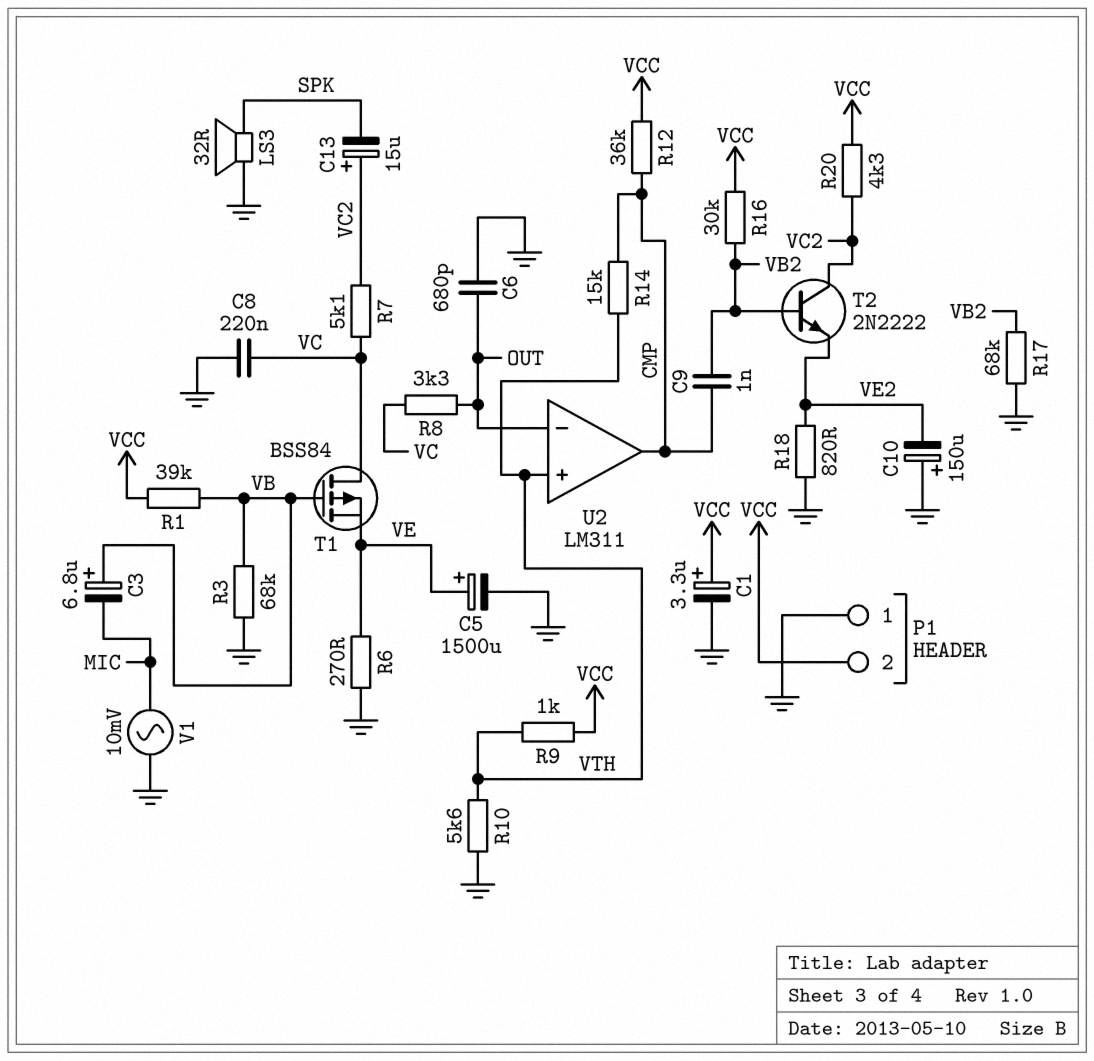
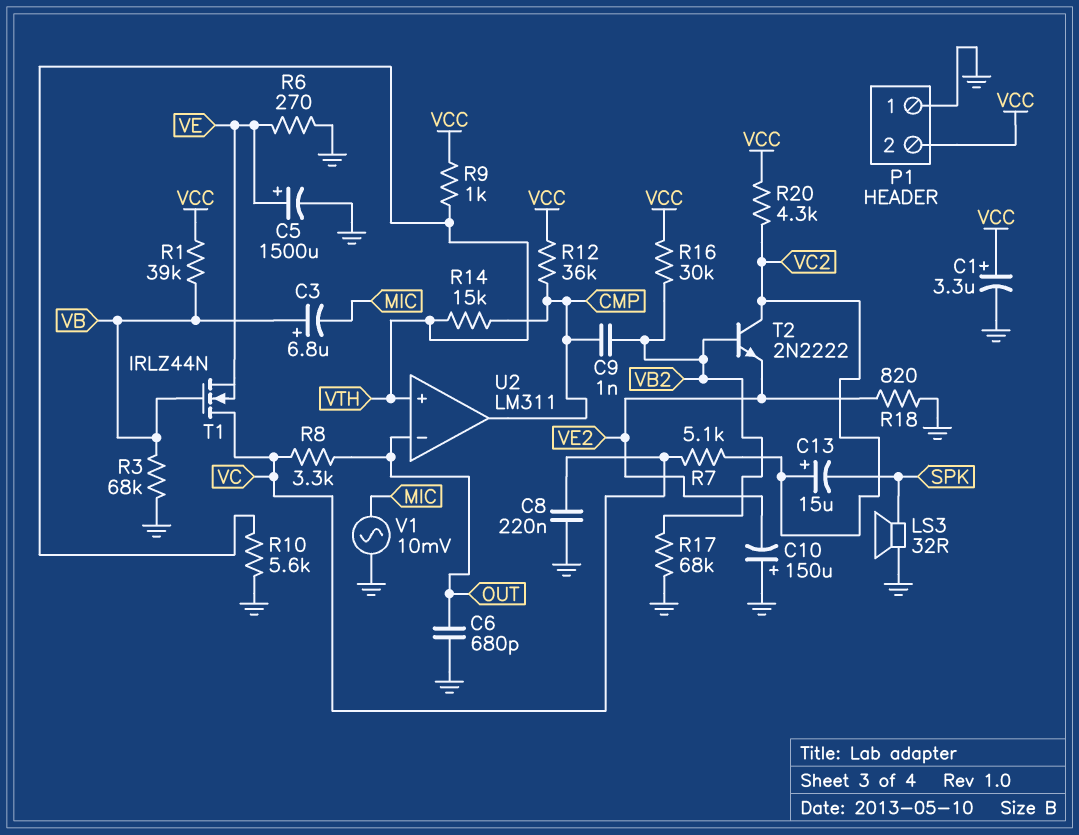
T1: PMOS BSS84 (G VB, D VC, S VE) -> NMOS IRLZ44N (G VB, D VC, S VE)

